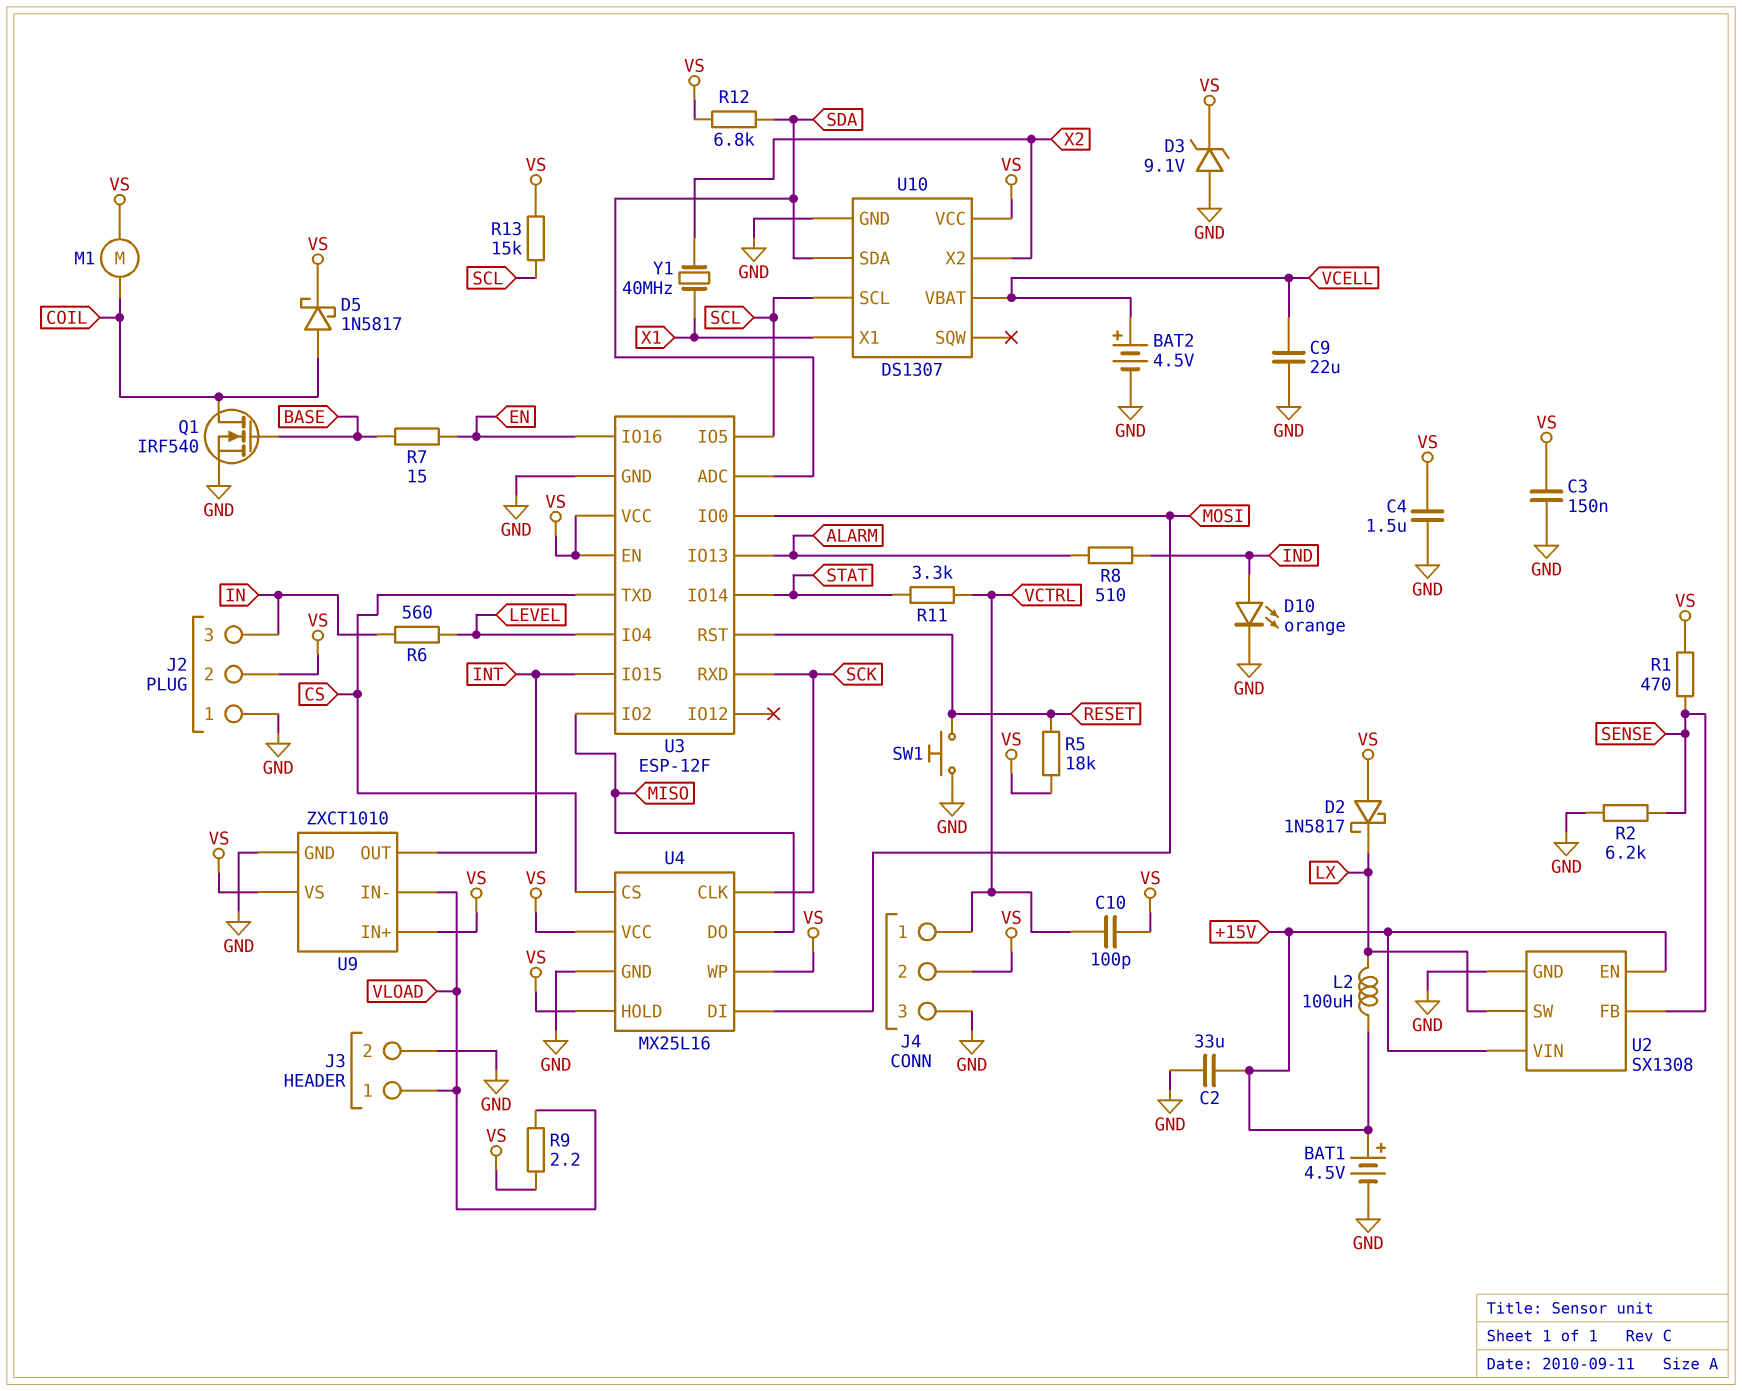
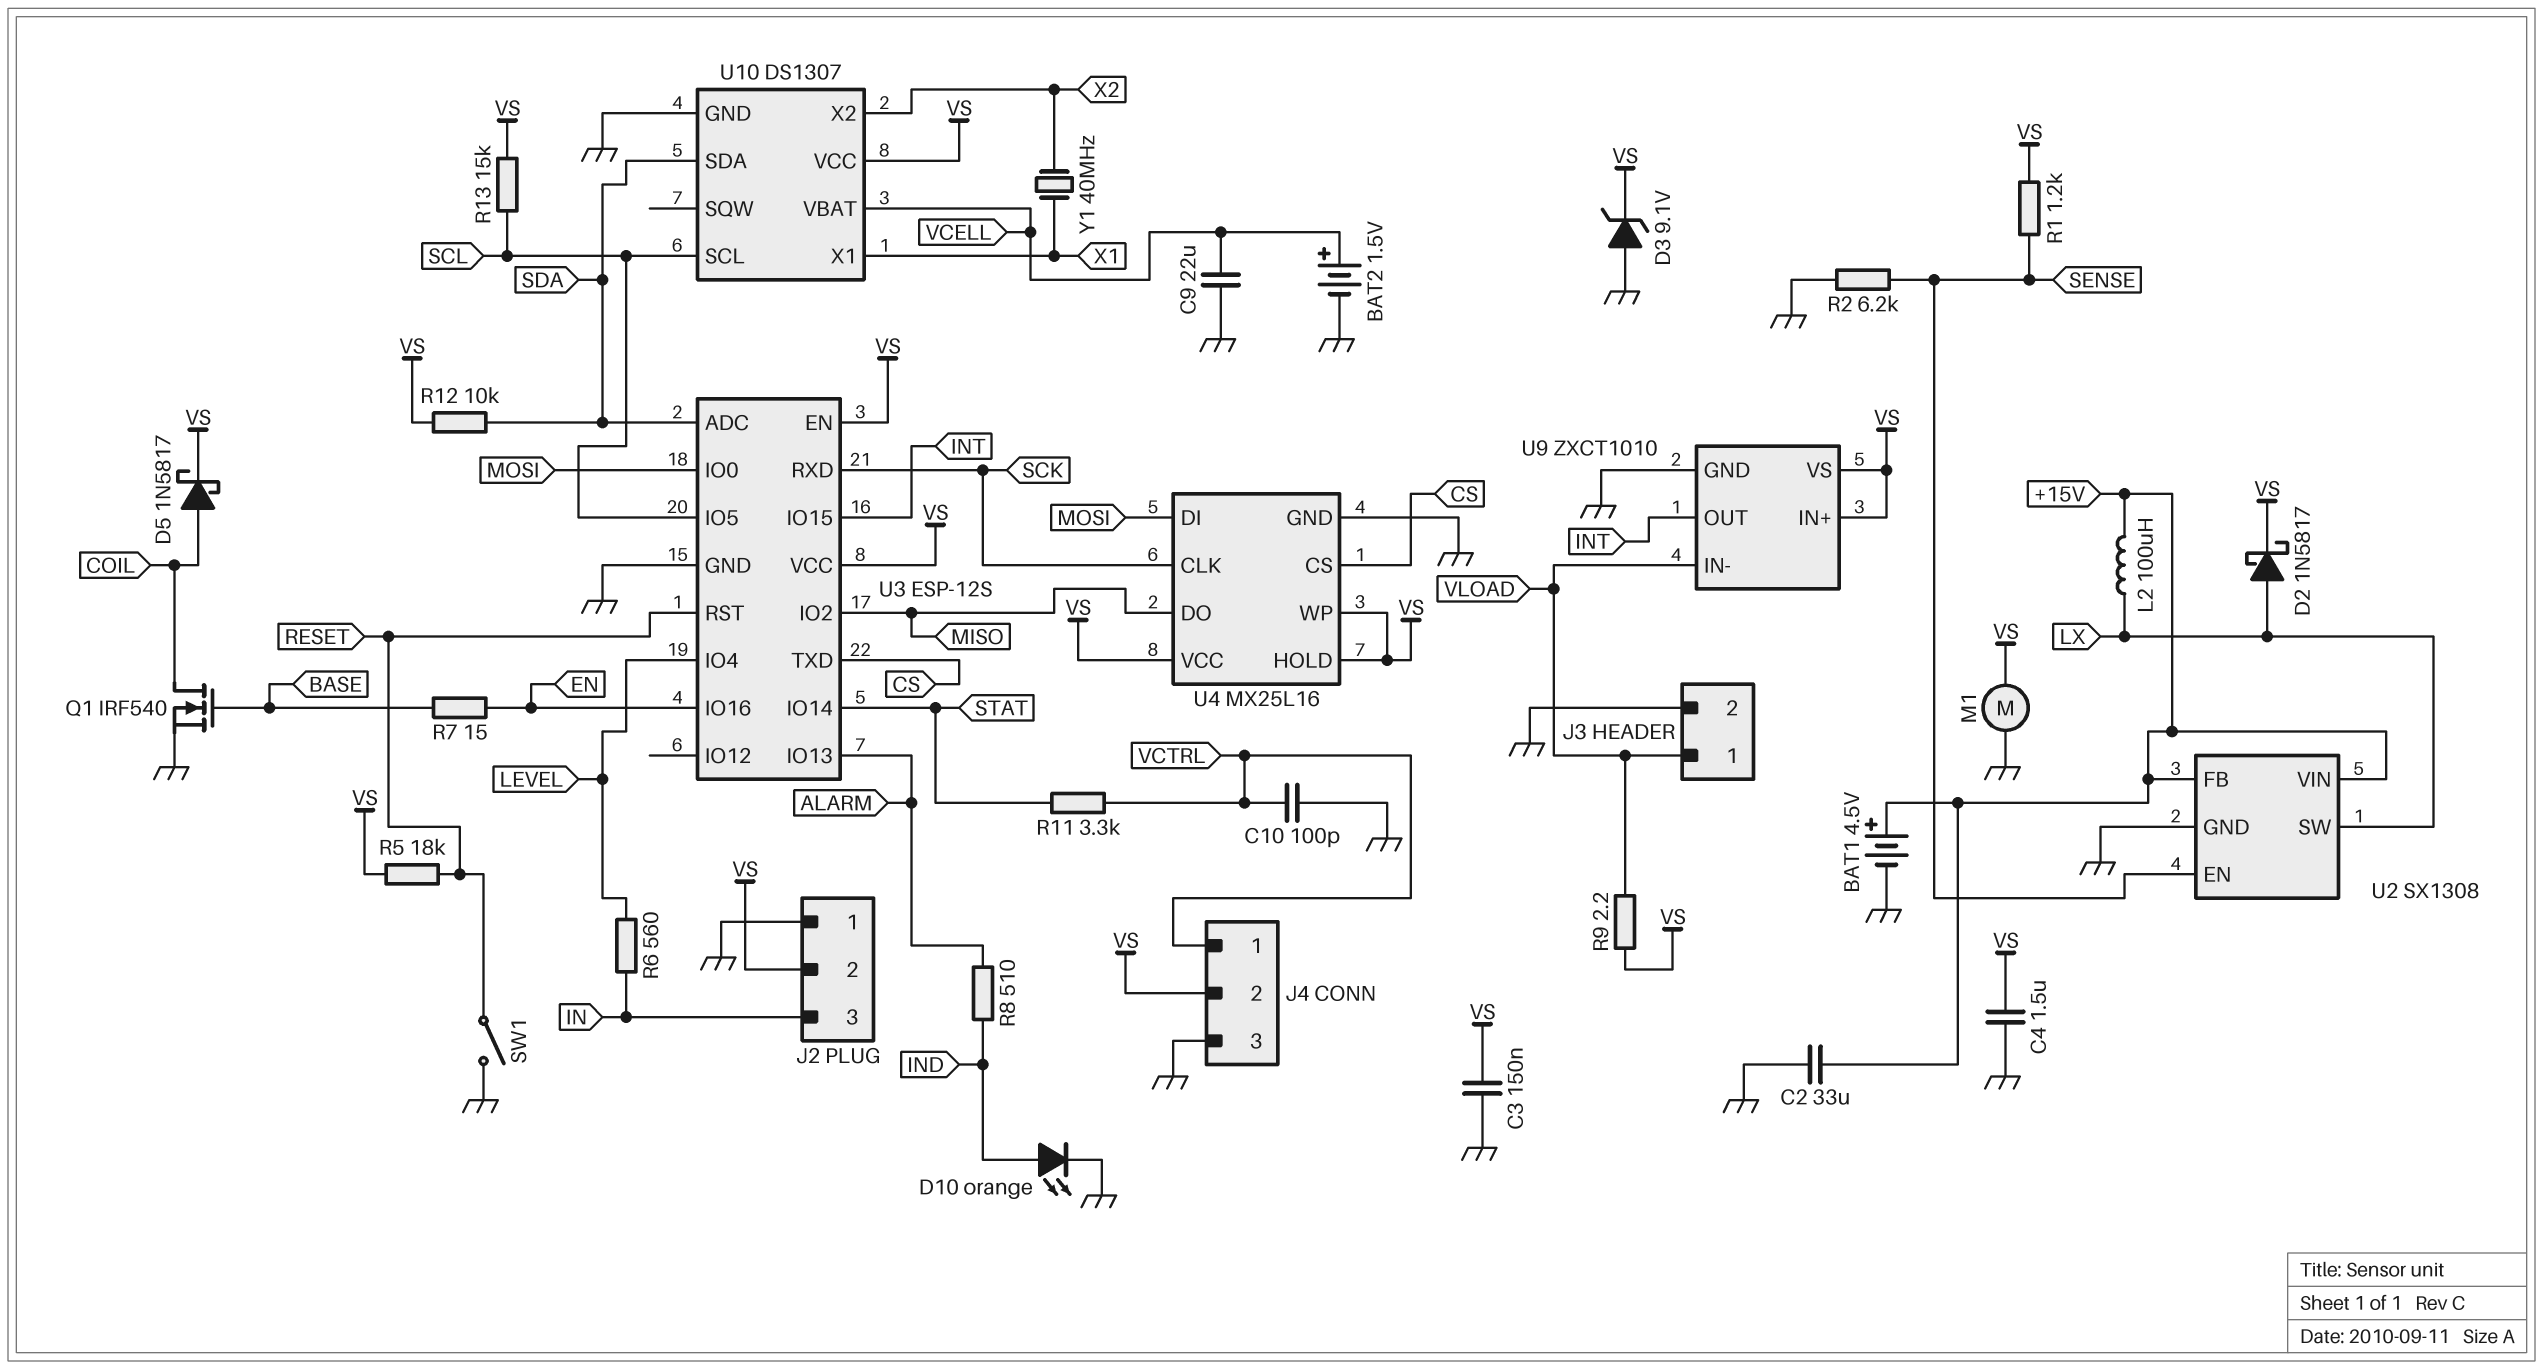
BAT2: 4.5V (plus VCELL, minus GND) -> 1.5V (plus VCELL, minus GND)
C10: 100pF (VCTRL, VS) -> 100pF (GND, VCTRL)
D2: schottky 1N5817 (A VS, K LX) -> schottky 1N5817 (A LX, K VS)
M1: motor (COIL, VS) -> motor (GND, VS)
R1: 470 (SENSE, VS) -> 1.2k (SENSE, VS)
R12: 6.8k (SDA, VS) -> 10k (SDA, VS)
SW1: button (GND, RESET) -> switch (GND, RESET)
U2 pin EN: +15V -> SENSE
U2 pin FB: SENSE -> +15V
U3: ESP-12F -> ESP-12S

